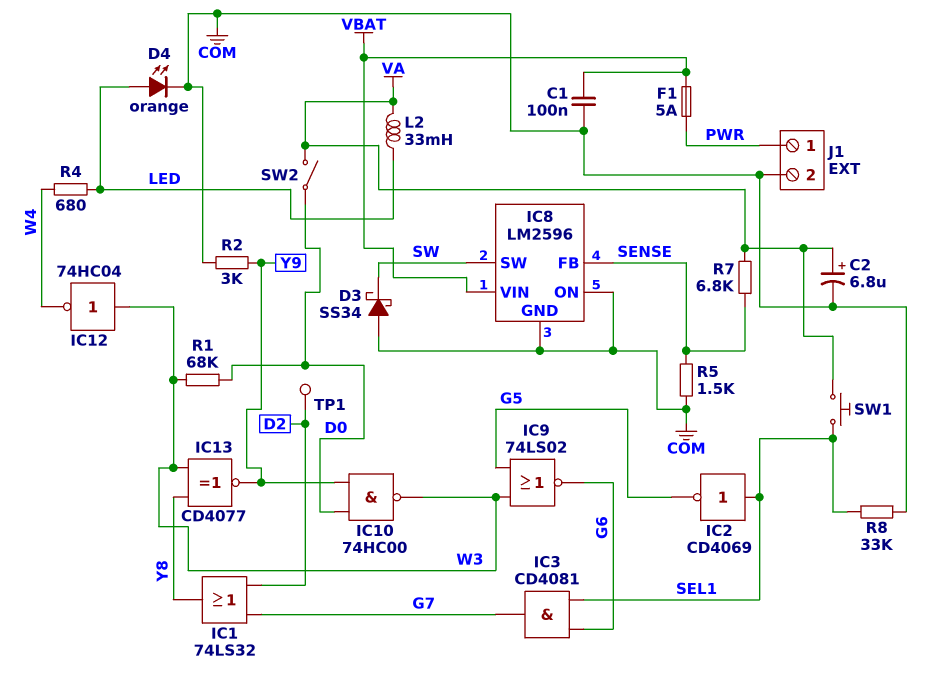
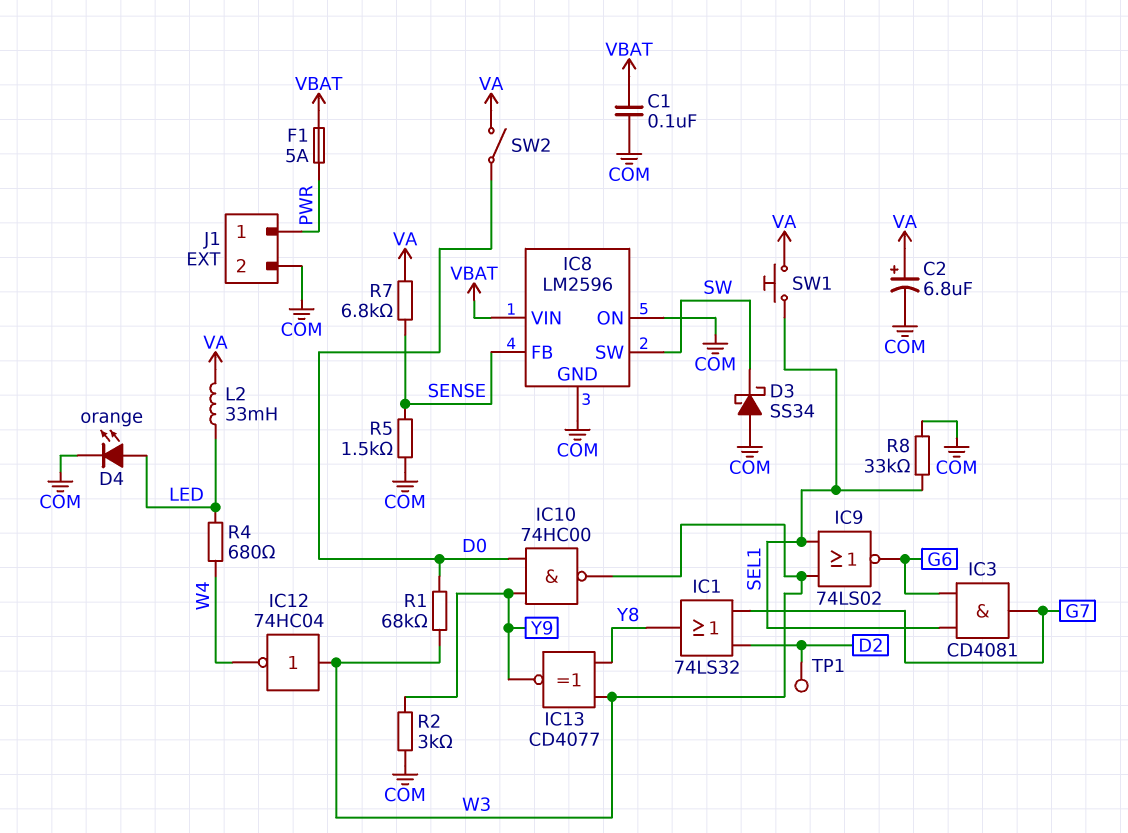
IC2: NOT CD4069 (in SEL1, out G5) -> none
IC9: NOR 74LS02 (in G5, in W3, out G6) -> NOR 74LS02 (in SEL1, in W3, out G6)

